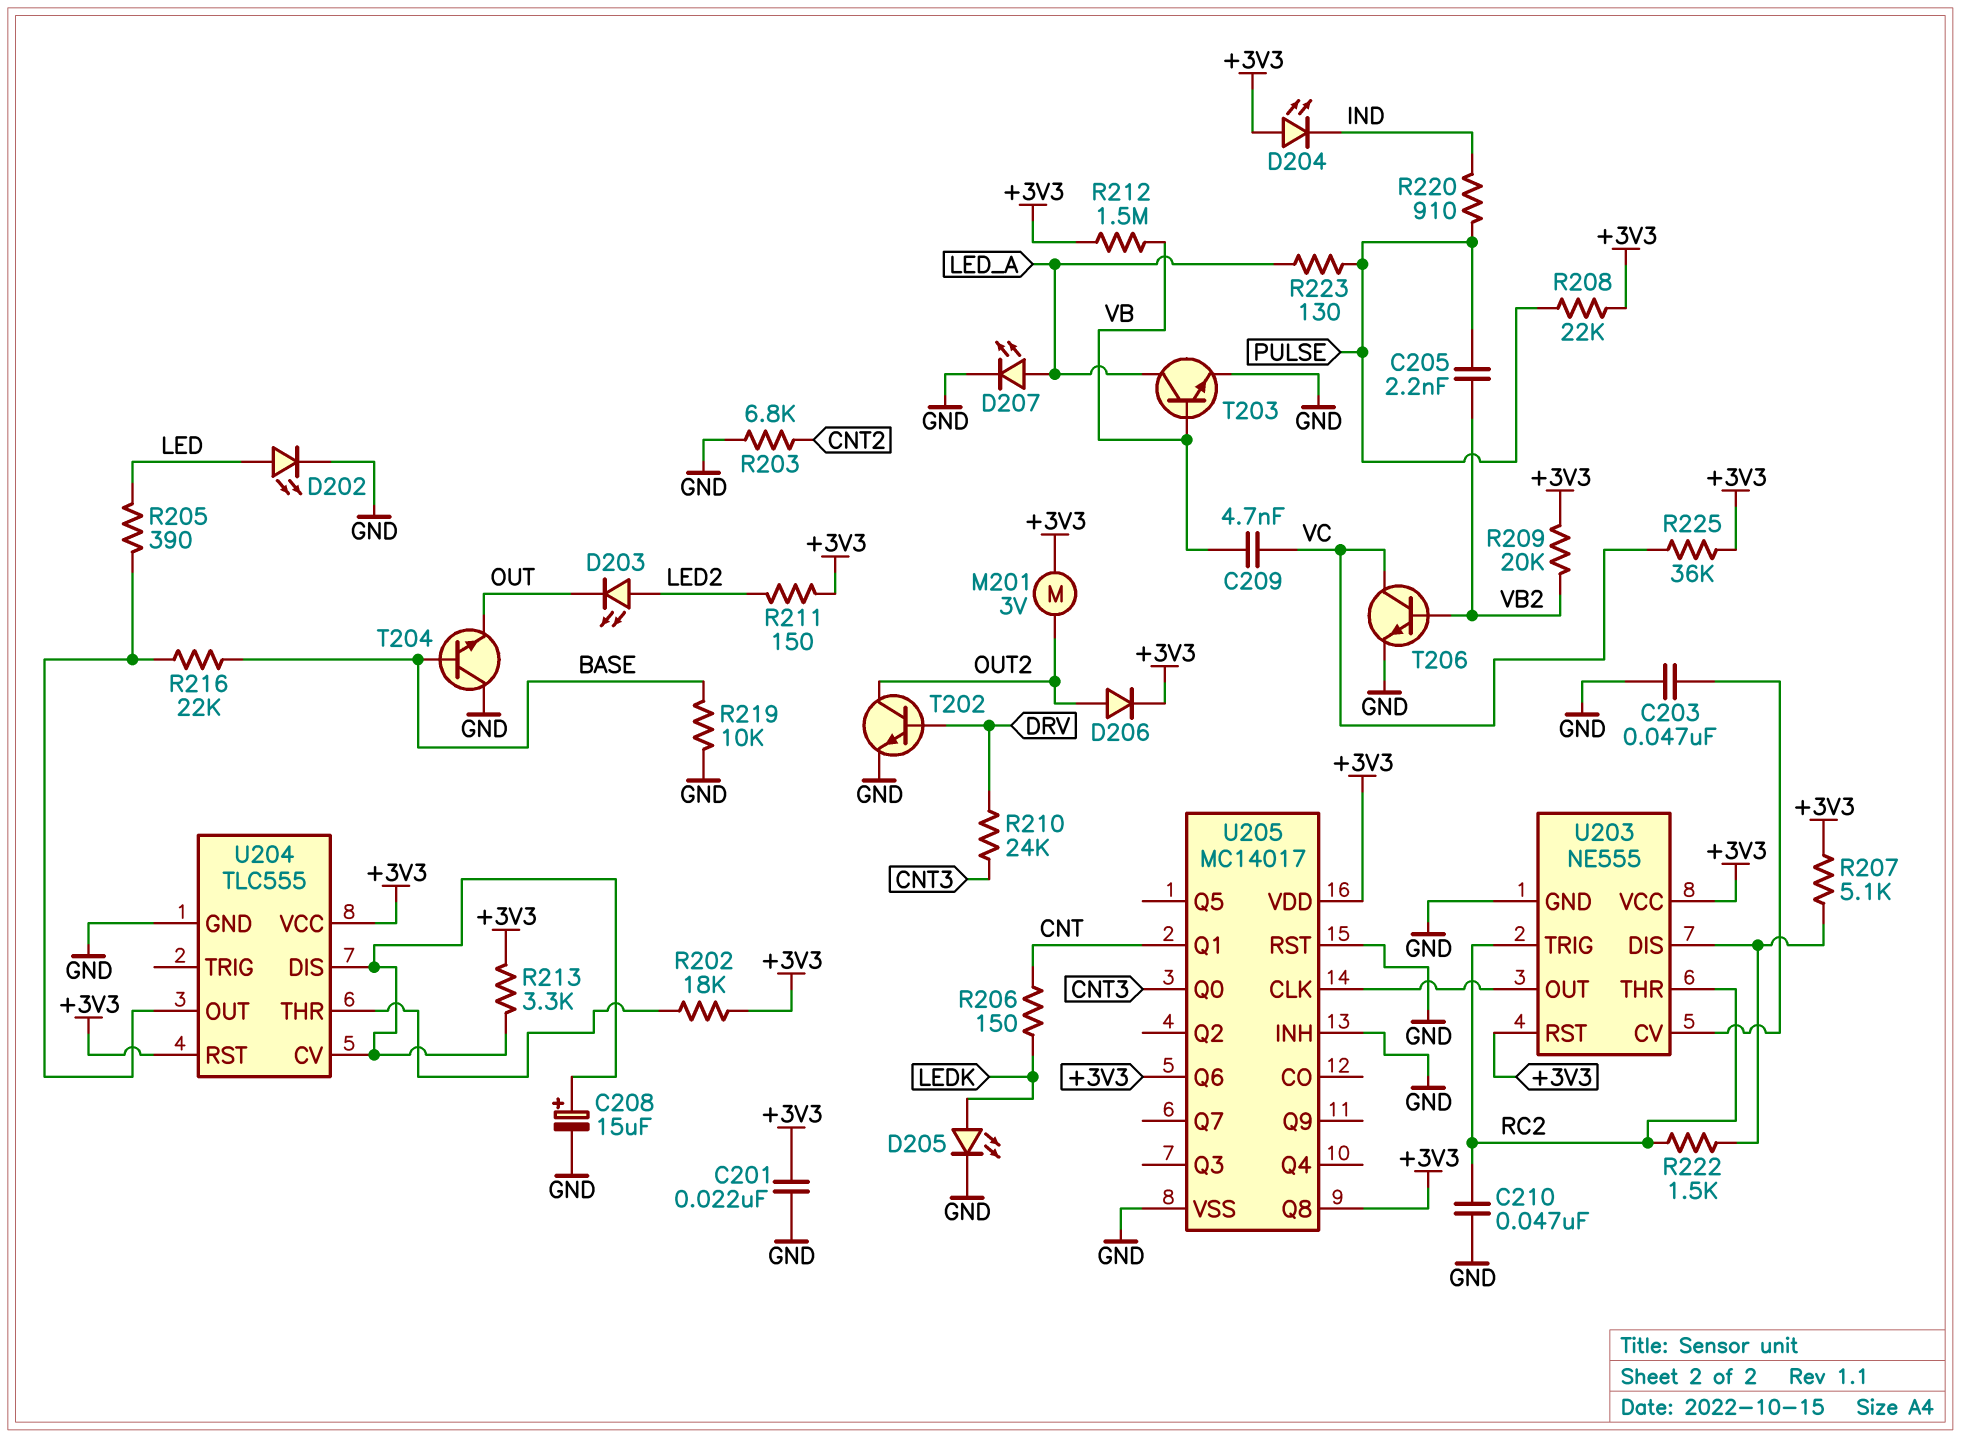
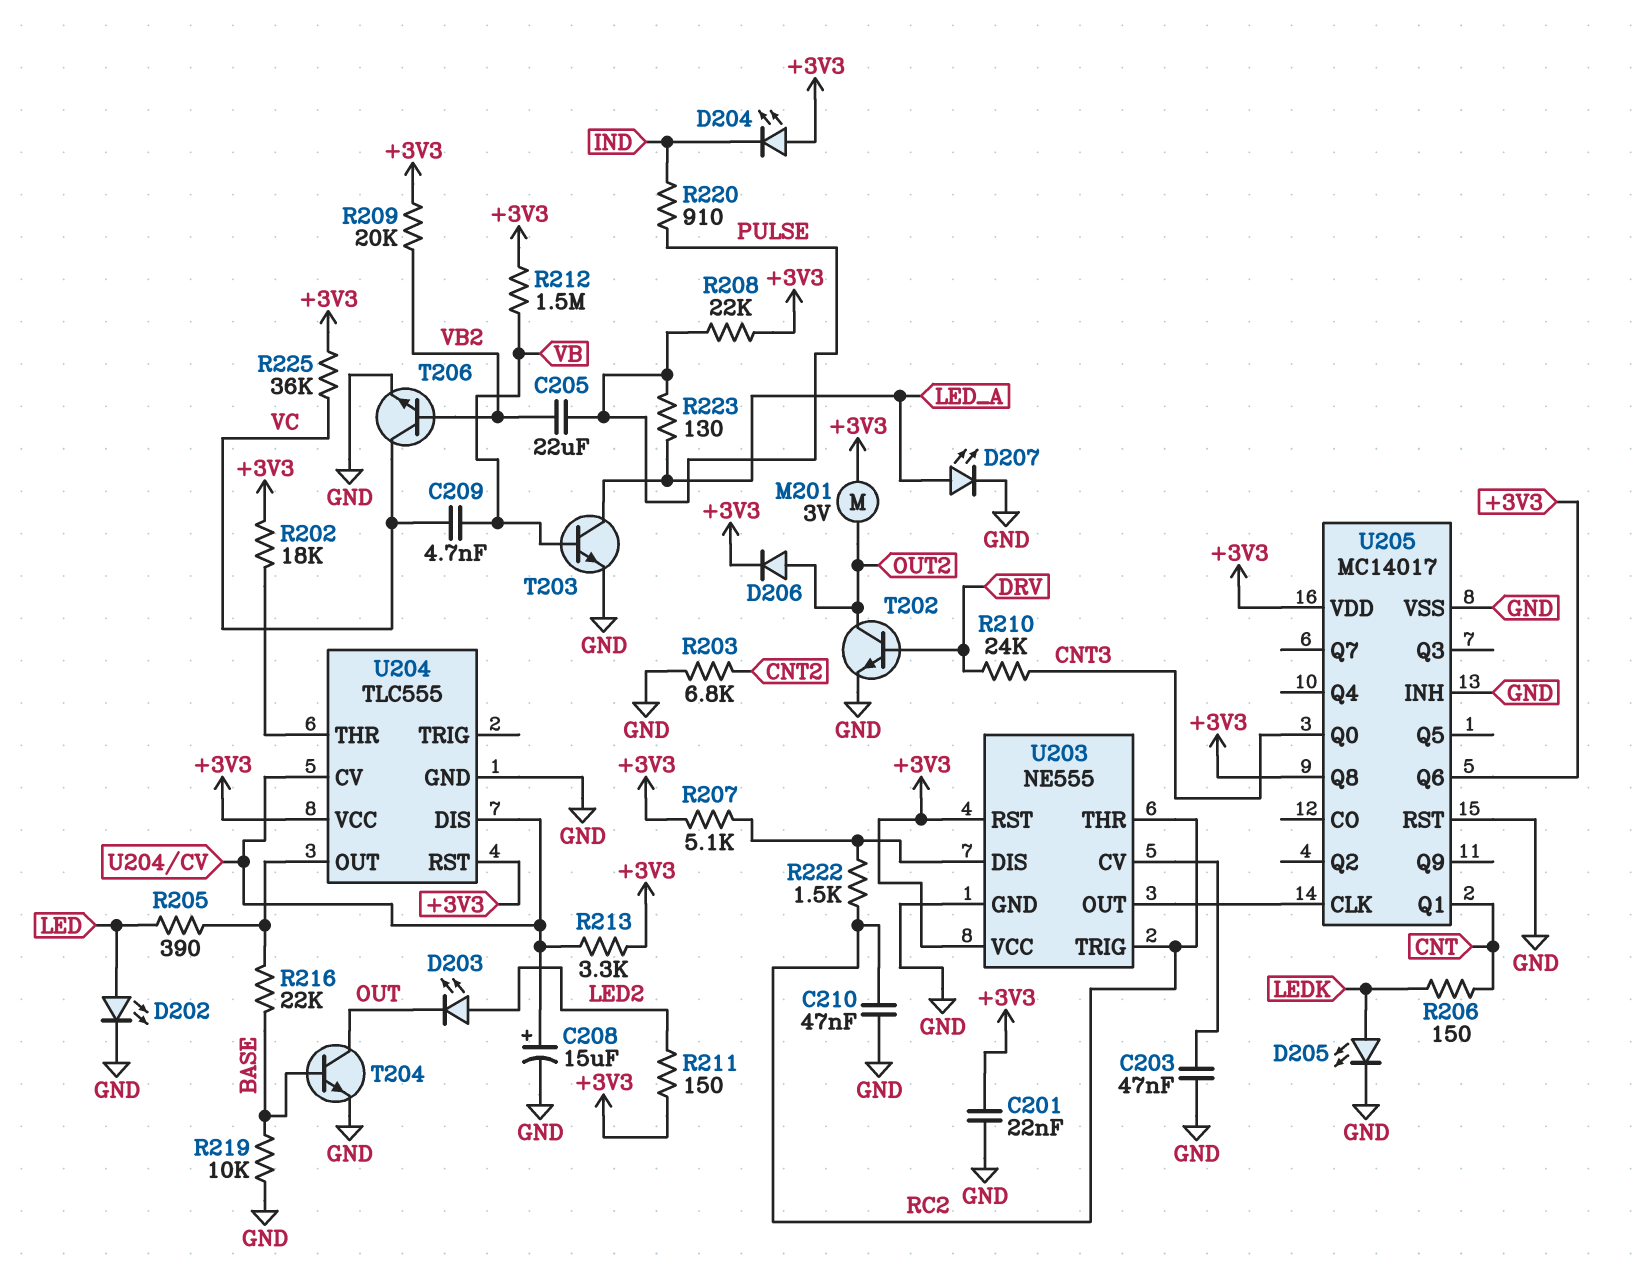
C205: 2.2nF (PULSE, VB2) -> 22uF (PULSE, VB2)
T204: NPN (B BASE, C GND, E OUT) -> NPN (B BASE, C OUT, E GND)

